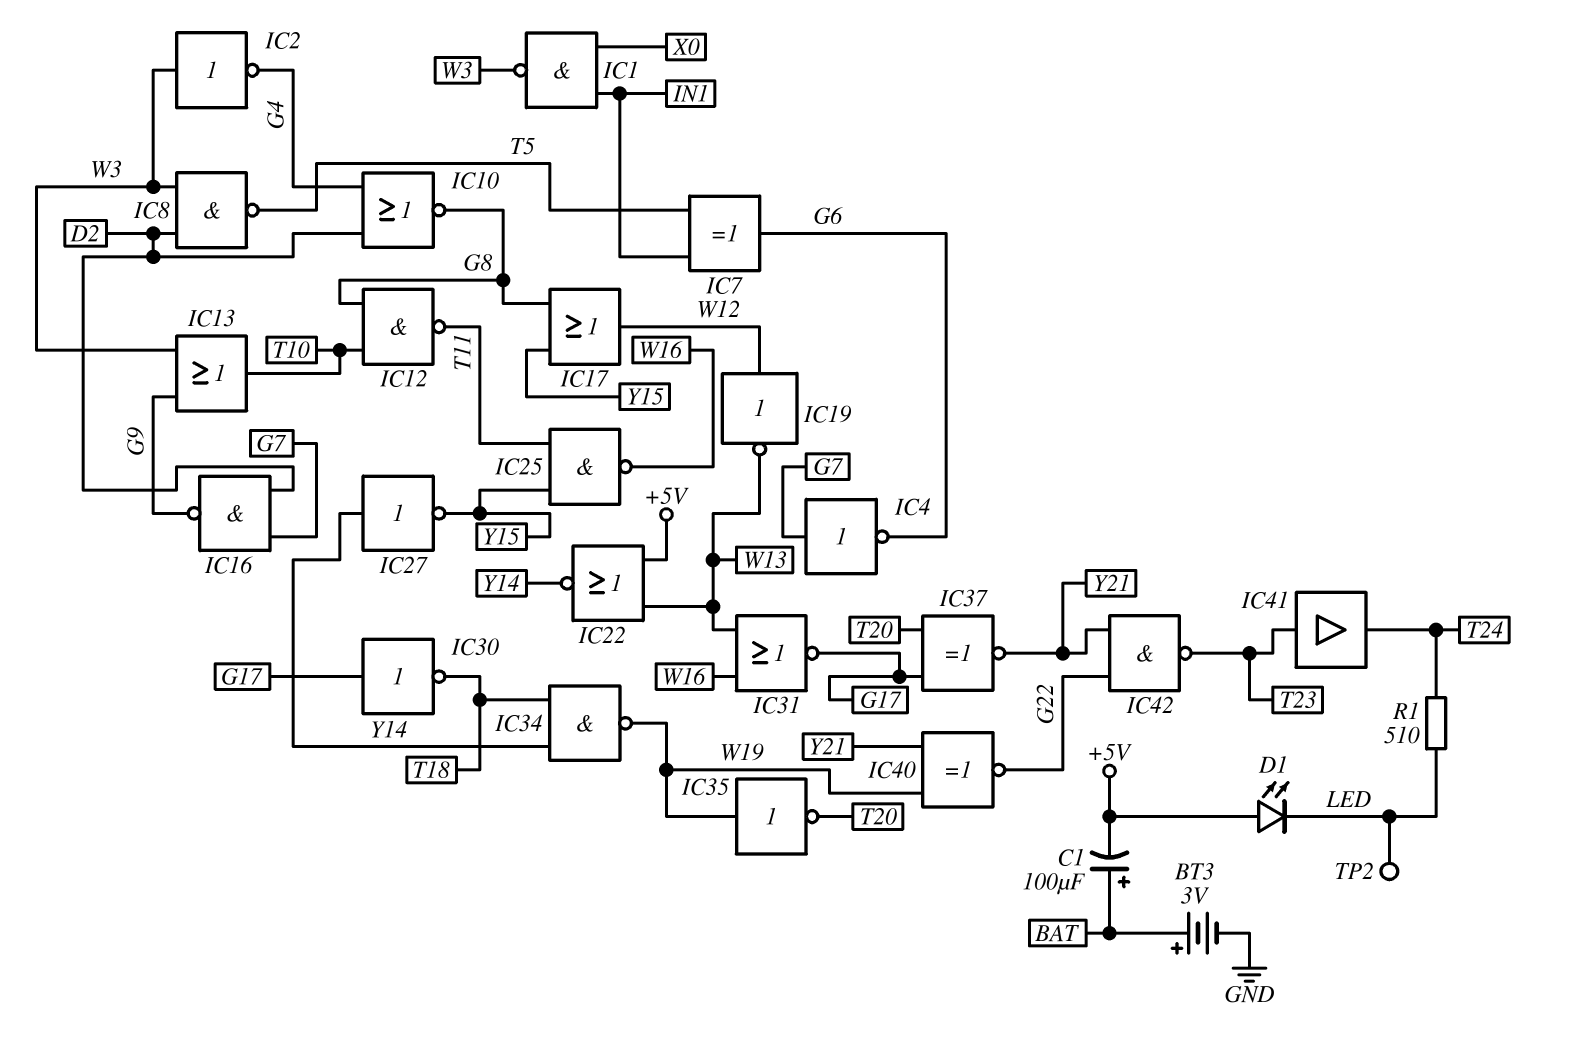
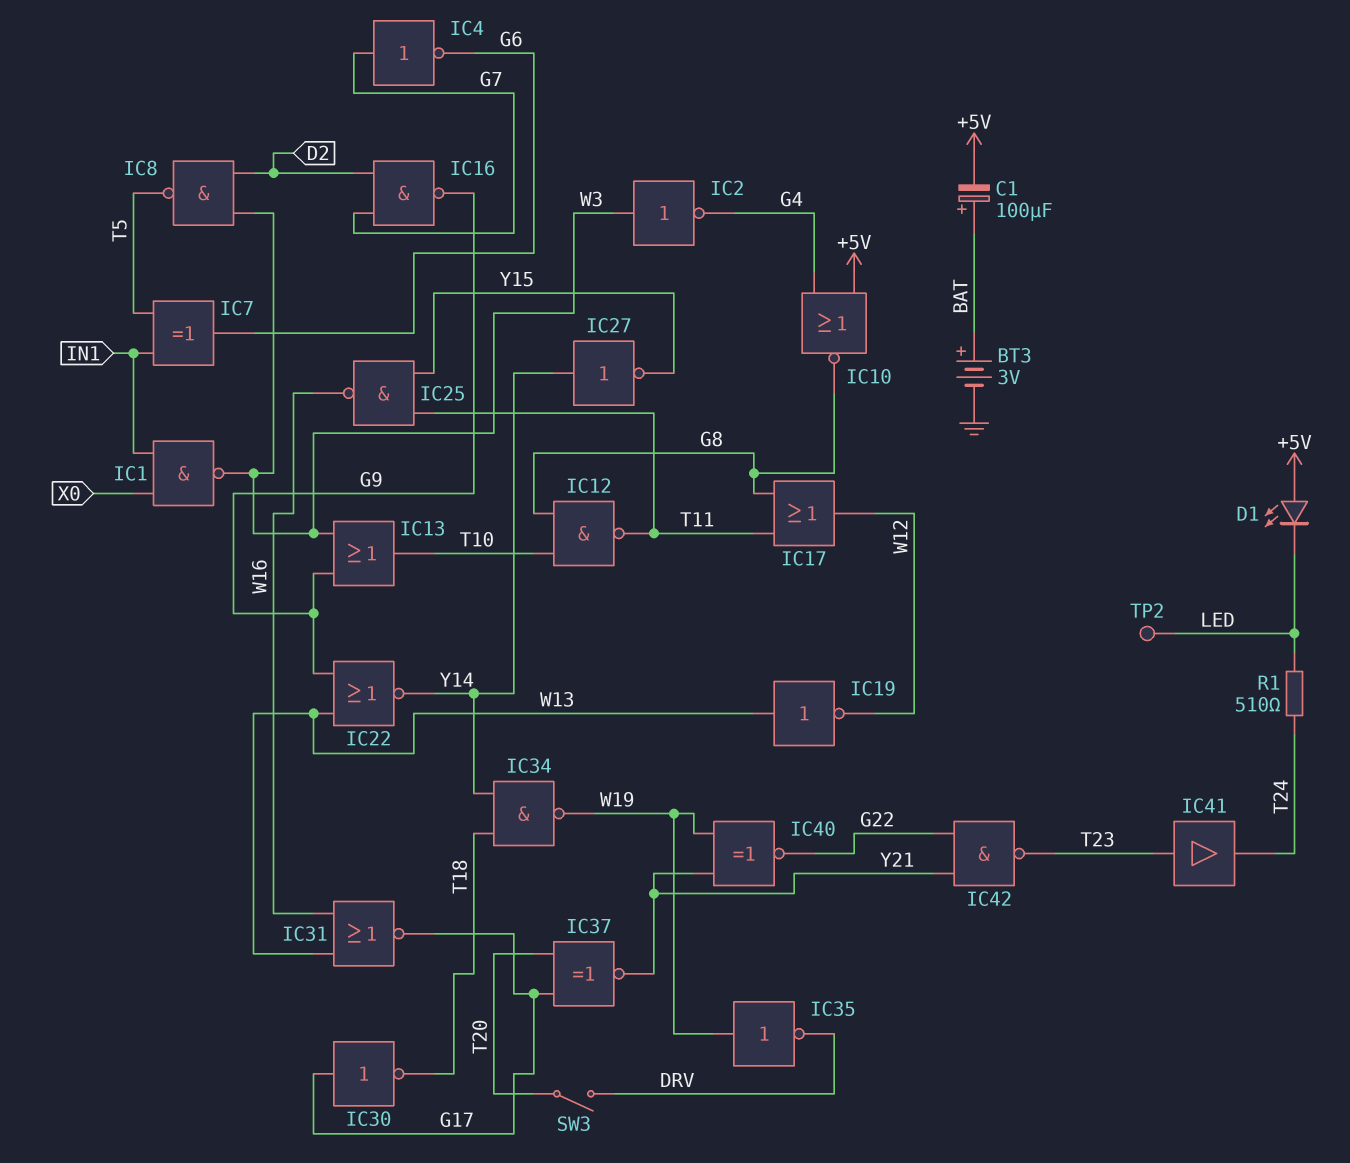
IC10: NOR (in D2, in G4, out G8) -> NOR (in +5V, in G4, out G8)
IC17: OR (in G8, in Y15, out W12) -> OR (in G8, in T11, out W12)
IC19: NOT (in W12, out W13) -> NOT (in W13, out W12)
IC22: NOR (in +5V, in W13, out Y14) -> NOR (in G9, in W13, out Y14)
IC35: NOT (in W19, out T20) -> NOT (in W19, out DRV)
SW3: none -> switch (DRV, T20)

